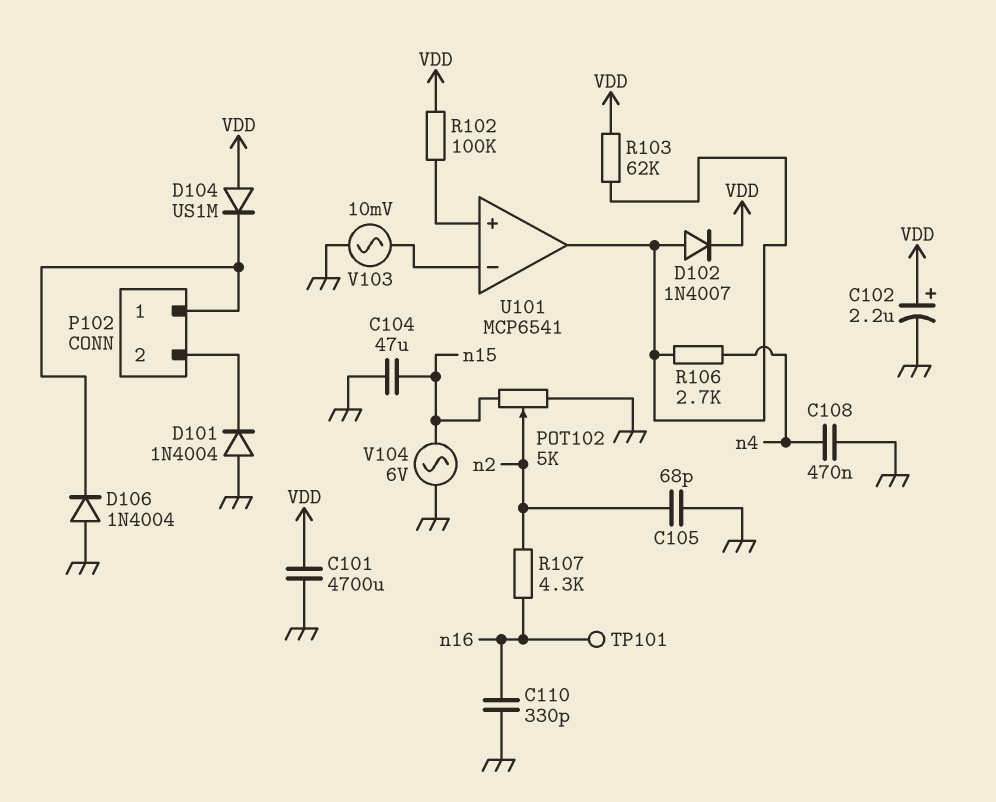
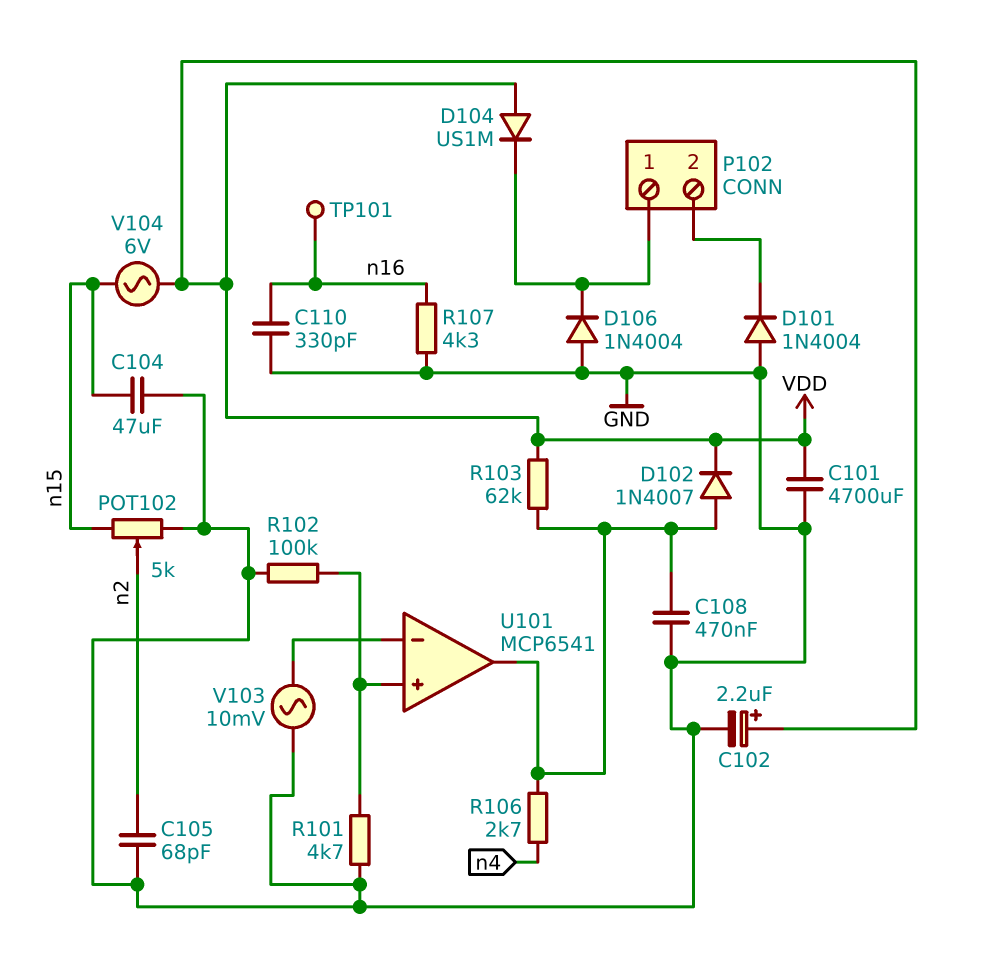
C108: 470nF (GND, n4) -> 470nF (GND, U101/out)
R101: none -> 4.7k (GND, U101/in+)
R102: 100k (U101/in+, VDD) -> 100k (GND, U101/in+)
R107: 4.3k (n2, n16) -> 4.3k (GND, n16)
V104: AC 6V (GND, n15) -> AC 6V (VDD, n15)

